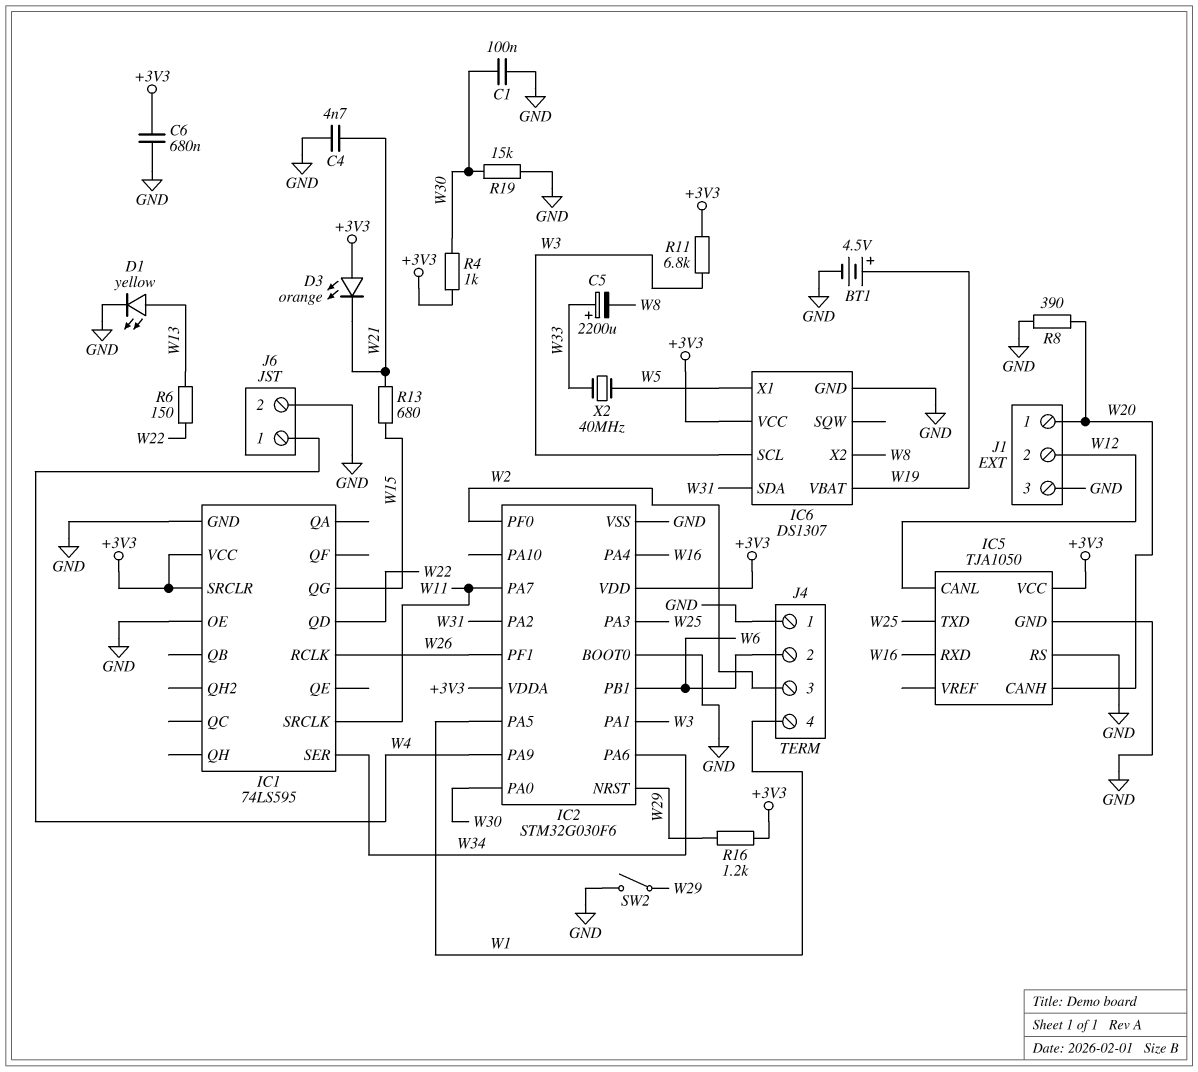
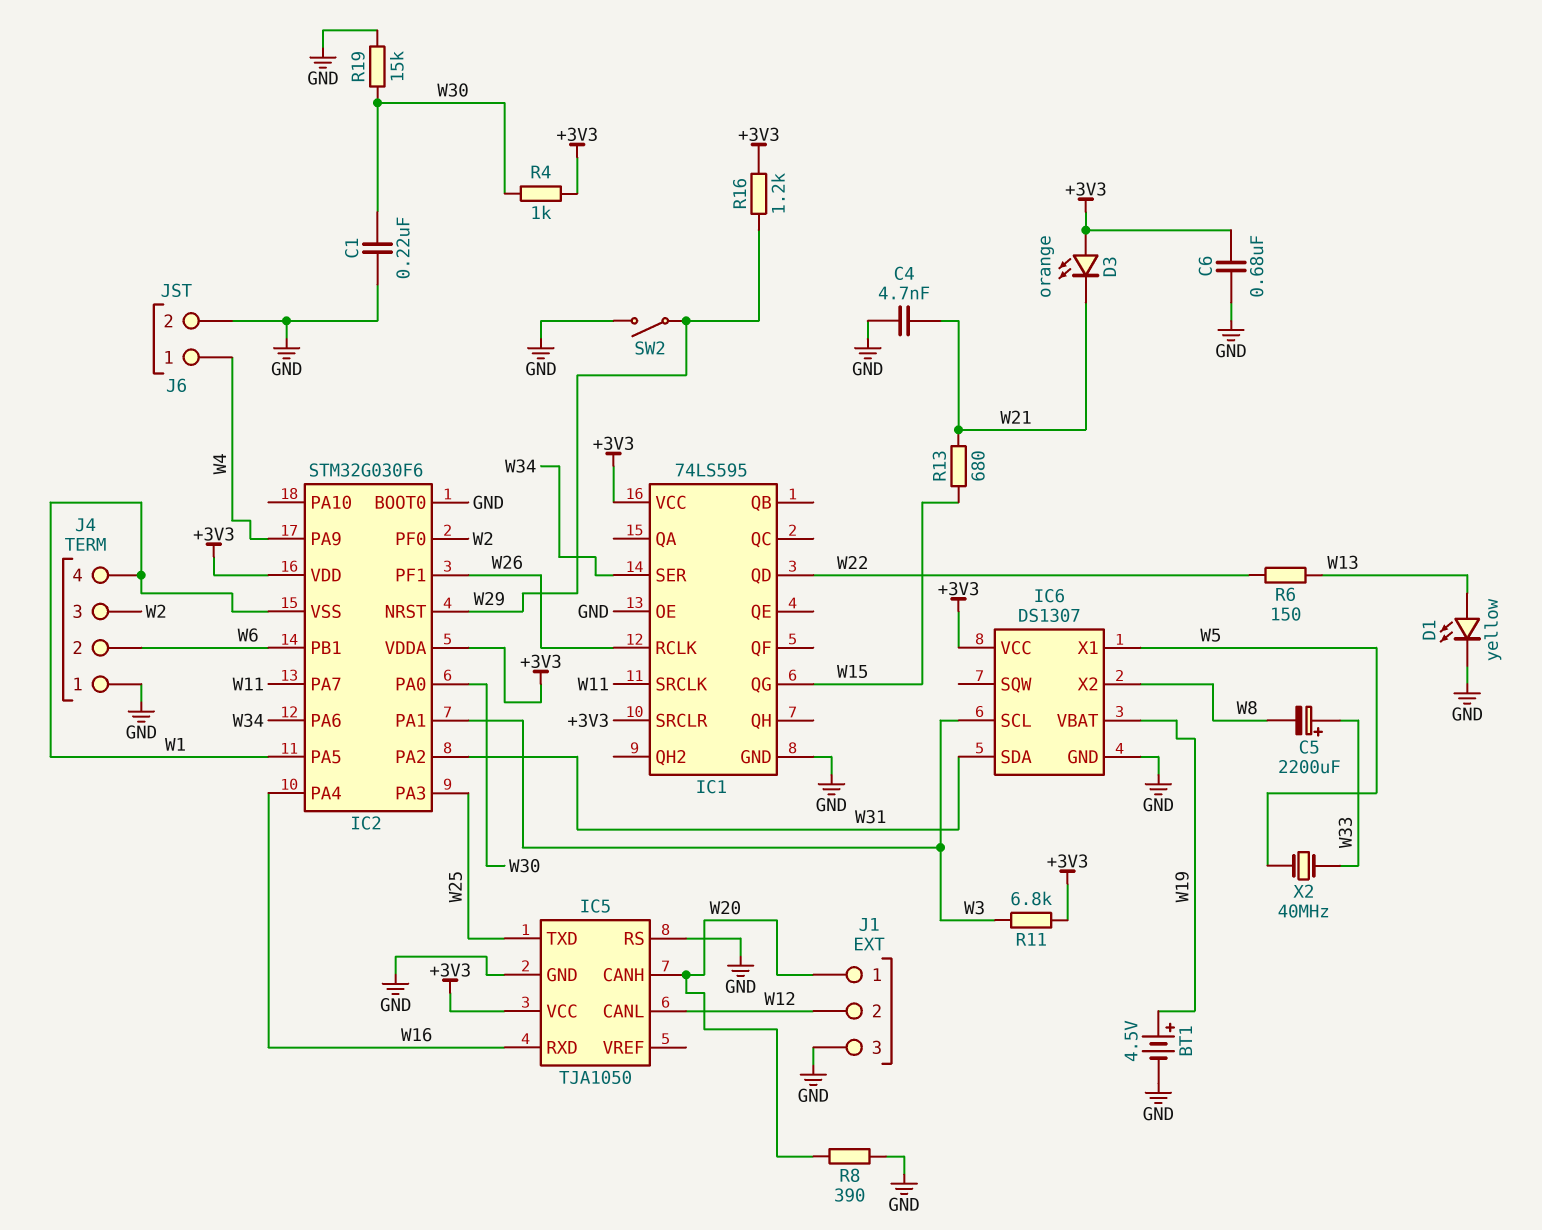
C1: 100nF (GND, W30) -> 220nF (GND, W30)
IC2 pin VSS: GND -> W1

